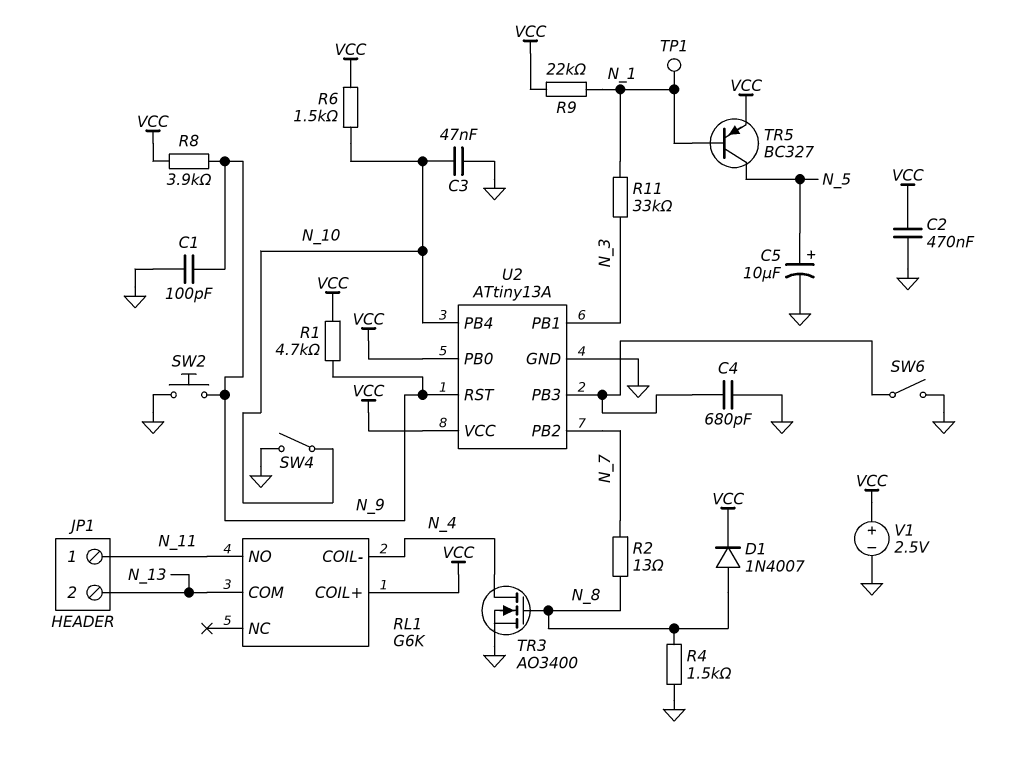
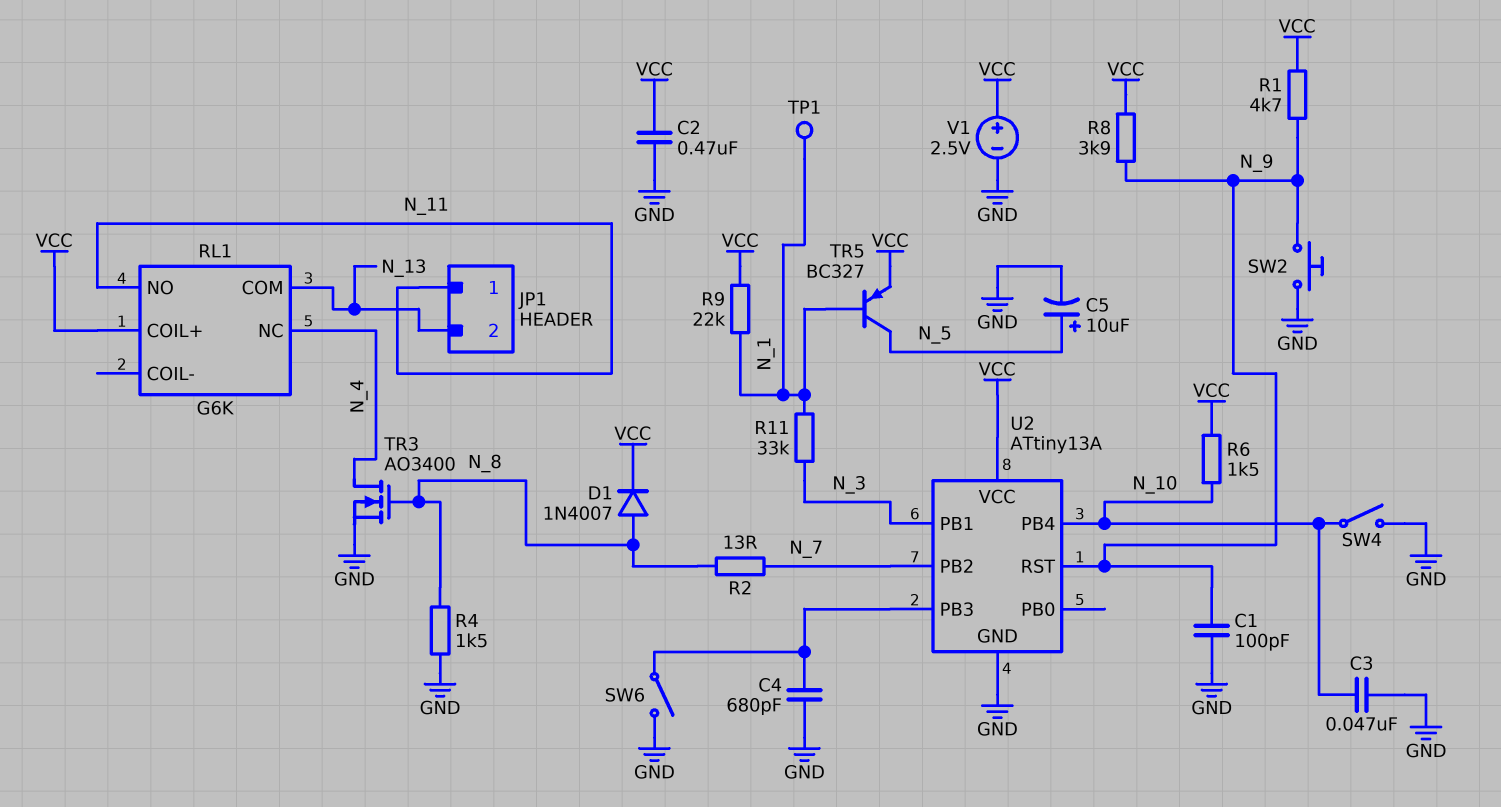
RL1 pin COIL-: N_4 -> none
RL1 pin NC: none -> N_4
U2 pin PB0: VCC -> none

